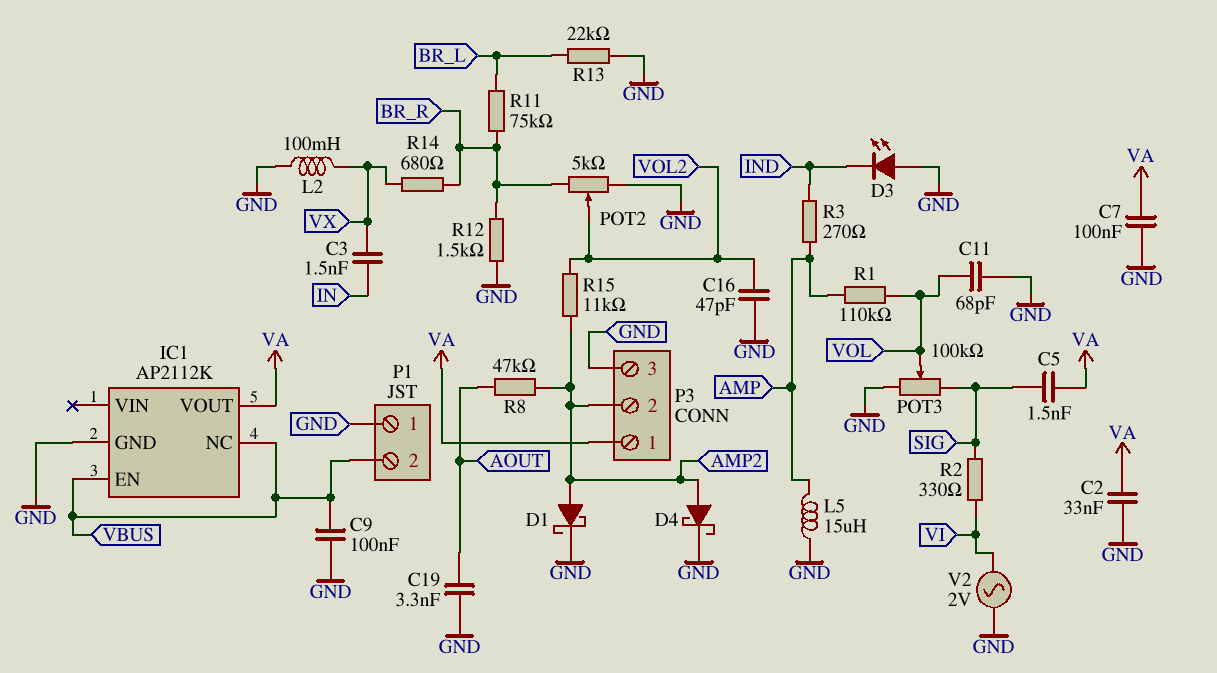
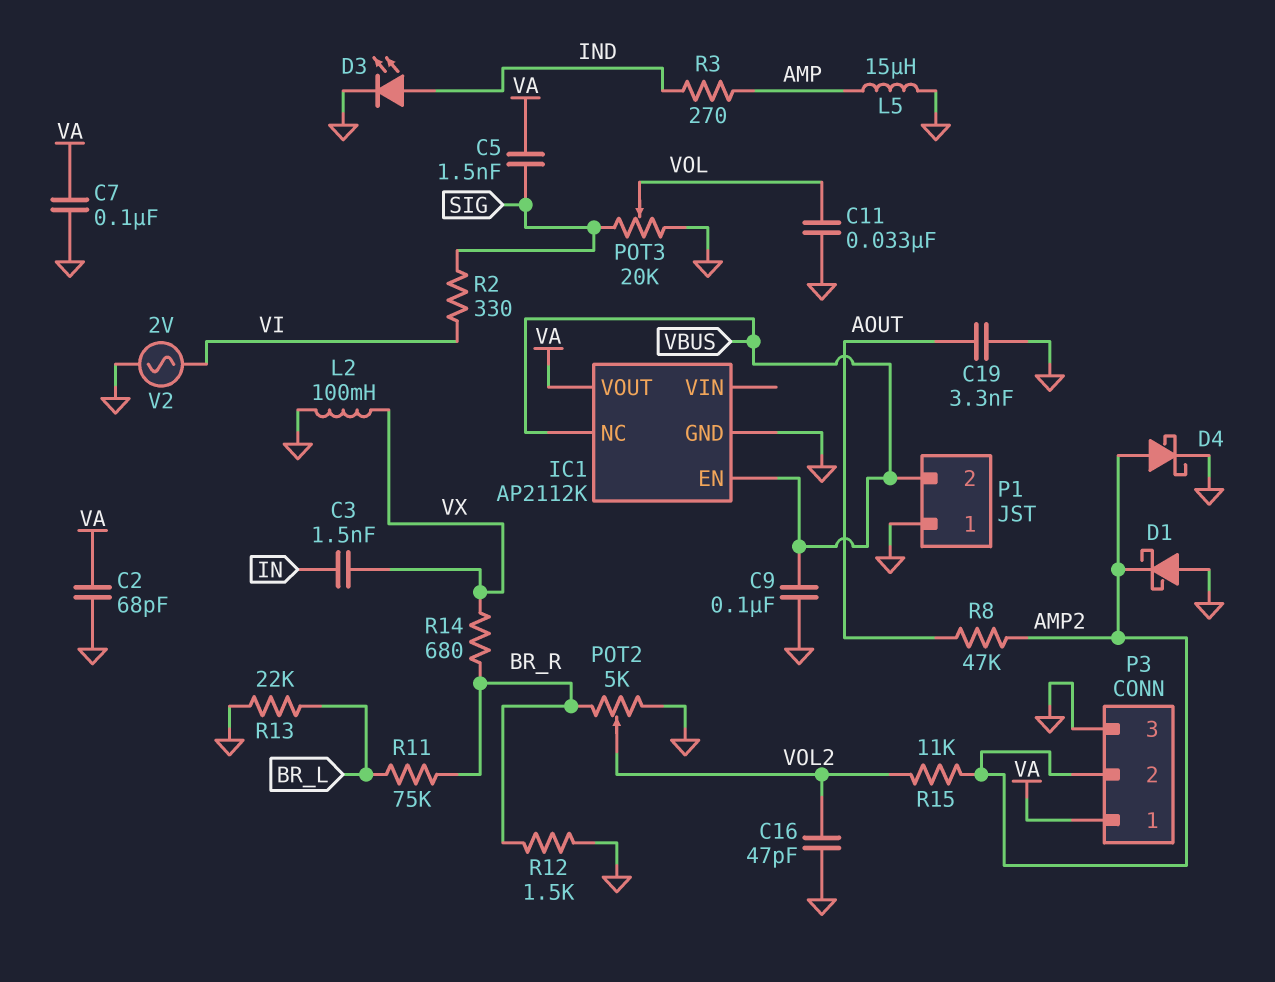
C2: 33nF (GND, VA) -> 68pF (GND, VA)
C11: 68pF (GND, VOL) -> 33nF (GND, VOL)
D1: schottky (A AMP2, K GND) -> schottky (A GND, K AMP2)
D3: LED (A GND, K IND) -> LED (A IND, K GND)
POT3: 100k (GND, SIG, wiper VOL) -> 20k (GND, SIG, wiper VOL)
R1: 110k (AMP, VOL) -> none

